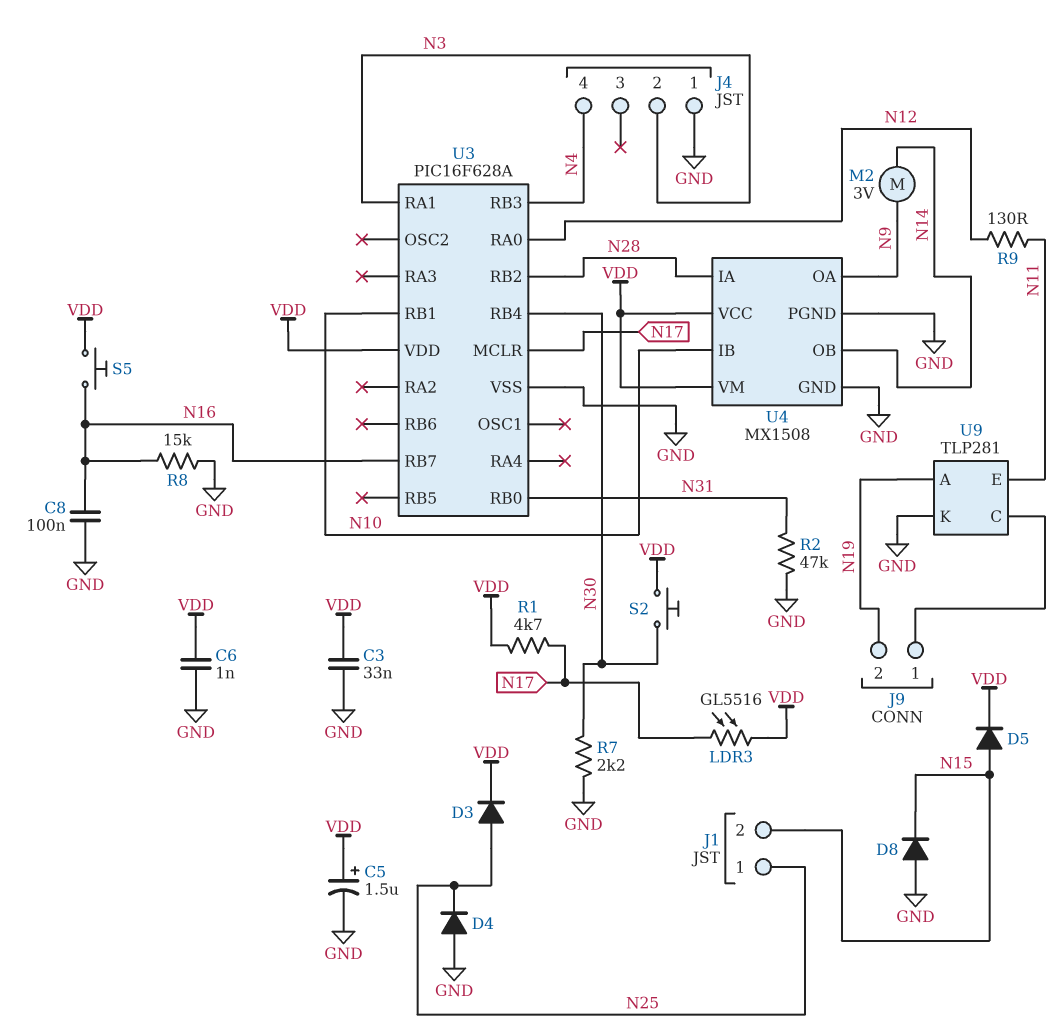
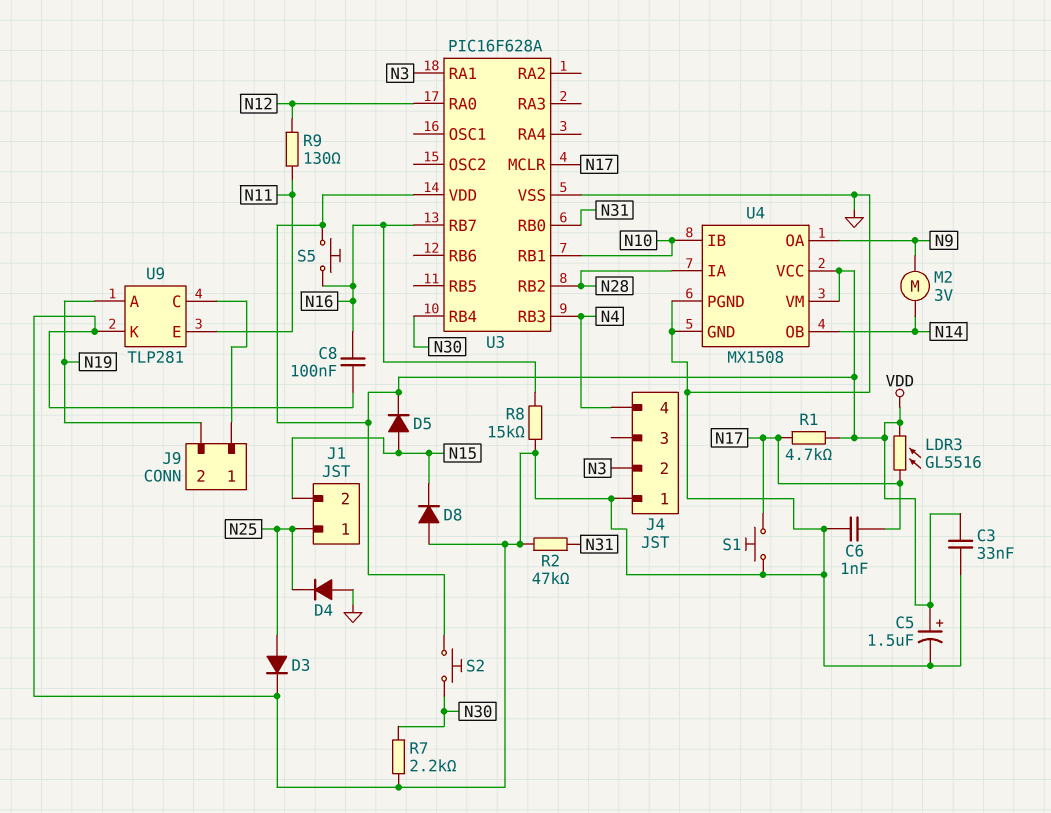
C6: 1nF (GND, VDD) -> 1nF (GND, N17)
D3: diode (A N25, K VDD) -> diode (A N25, K GND)
S1: none -> button (GND, N17)

